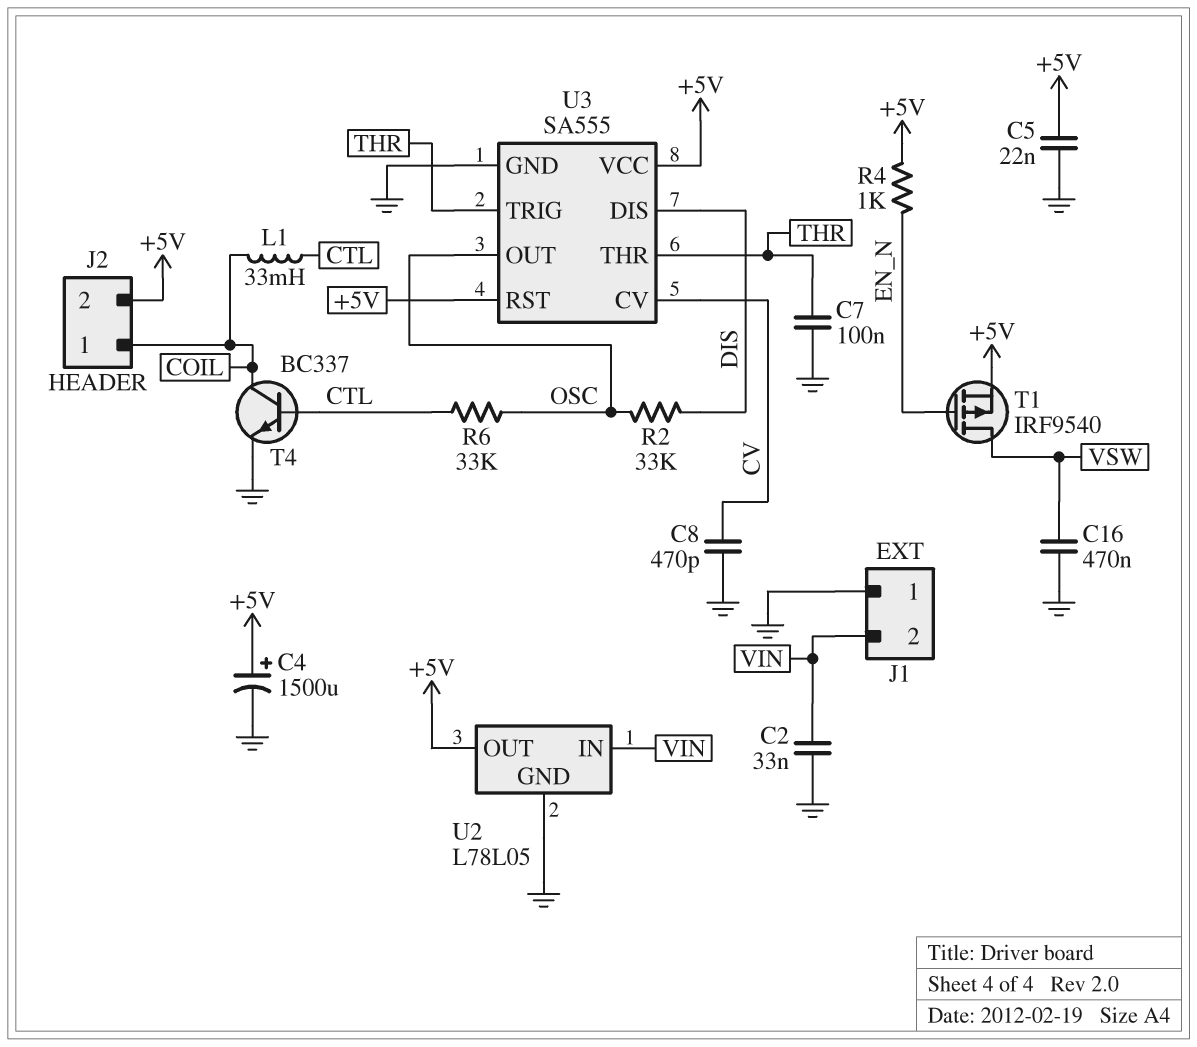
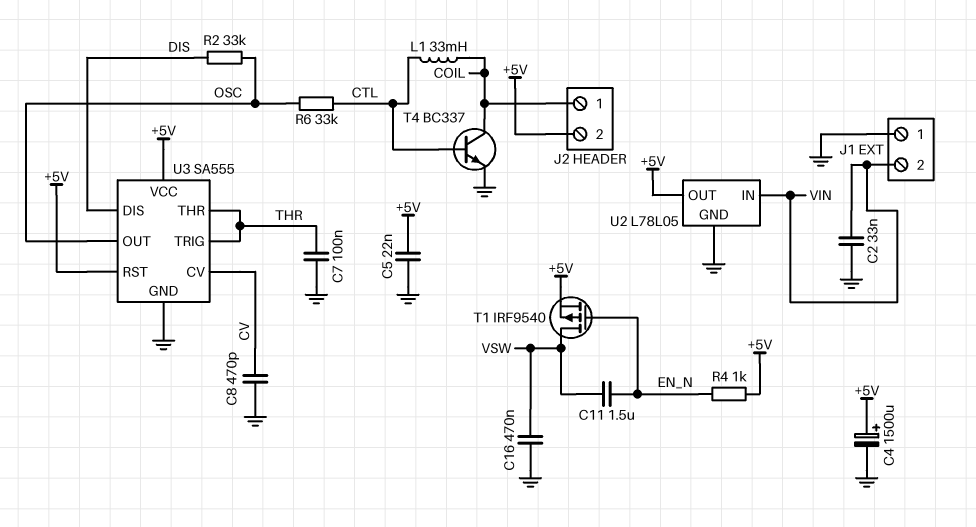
C11: none -> 1.5uF (EN_N, VSW)

